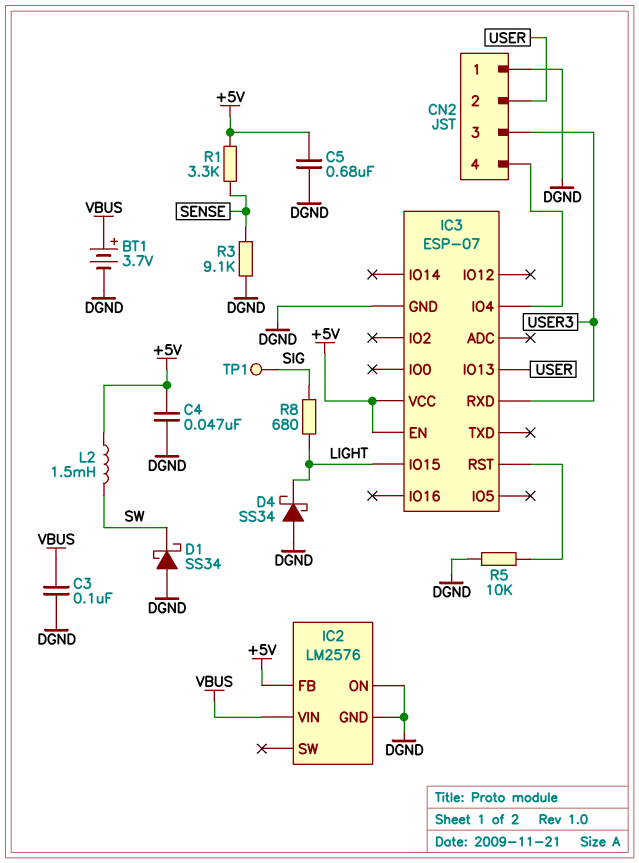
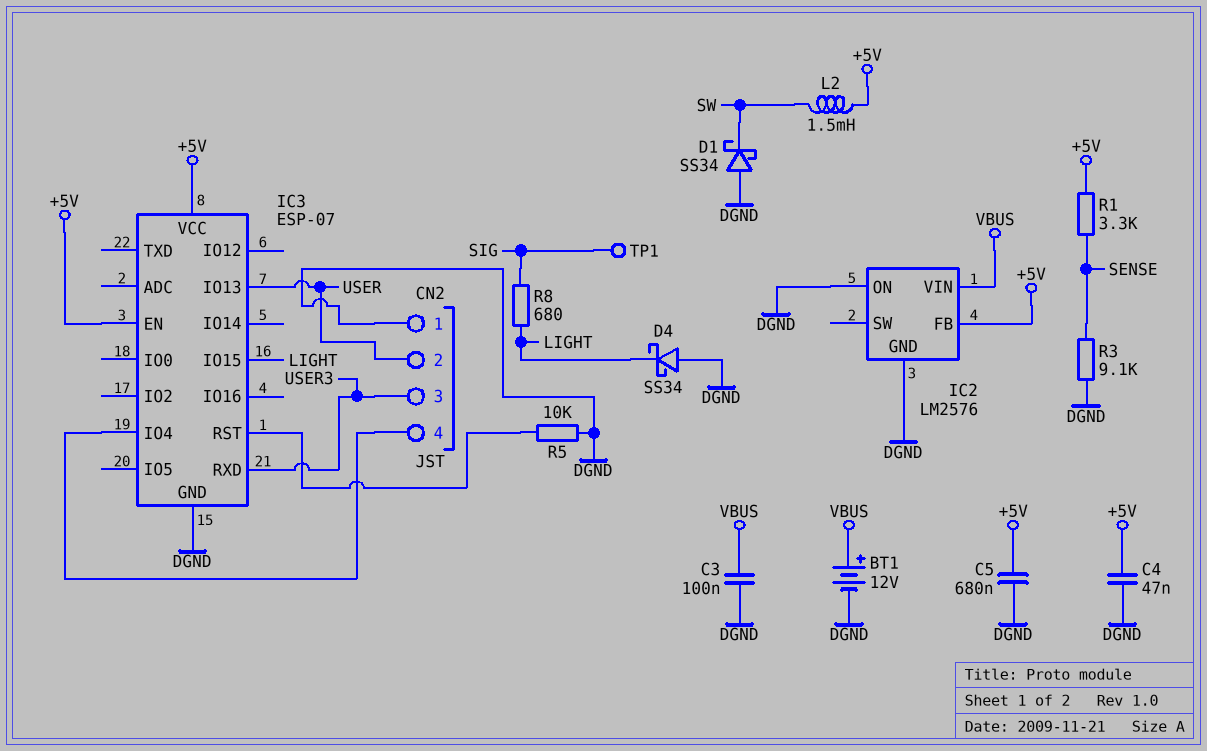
BT1: 3.7V (plus VBUS, minus DGND) -> 12V (plus VBUS, minus DGND)

